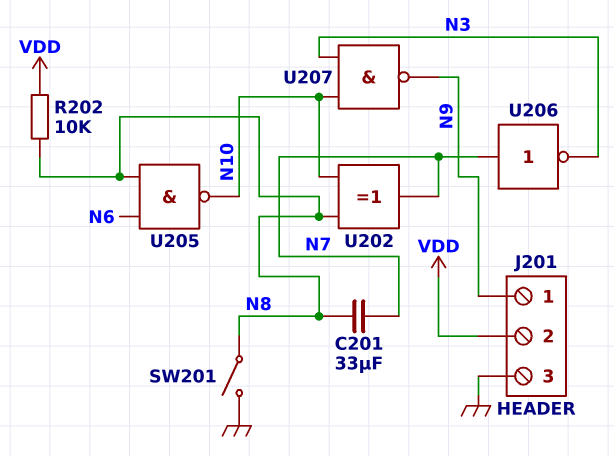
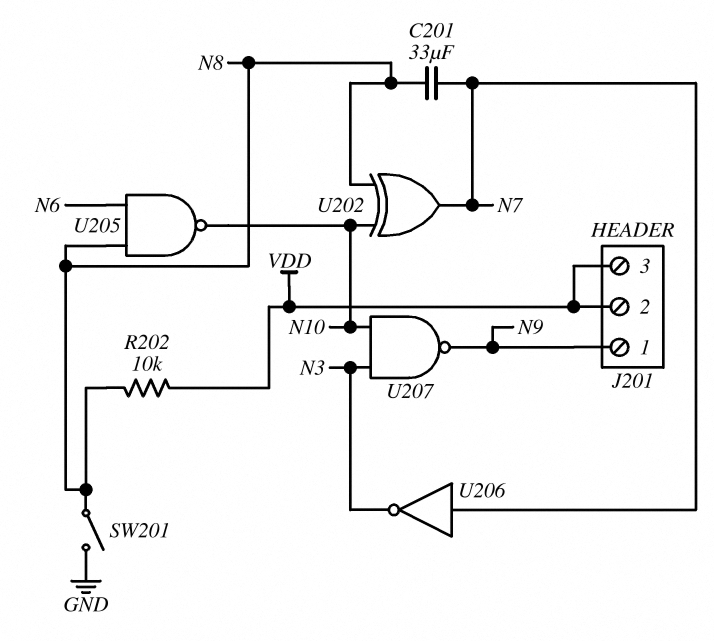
J201 pin 3: GND -> VDD

